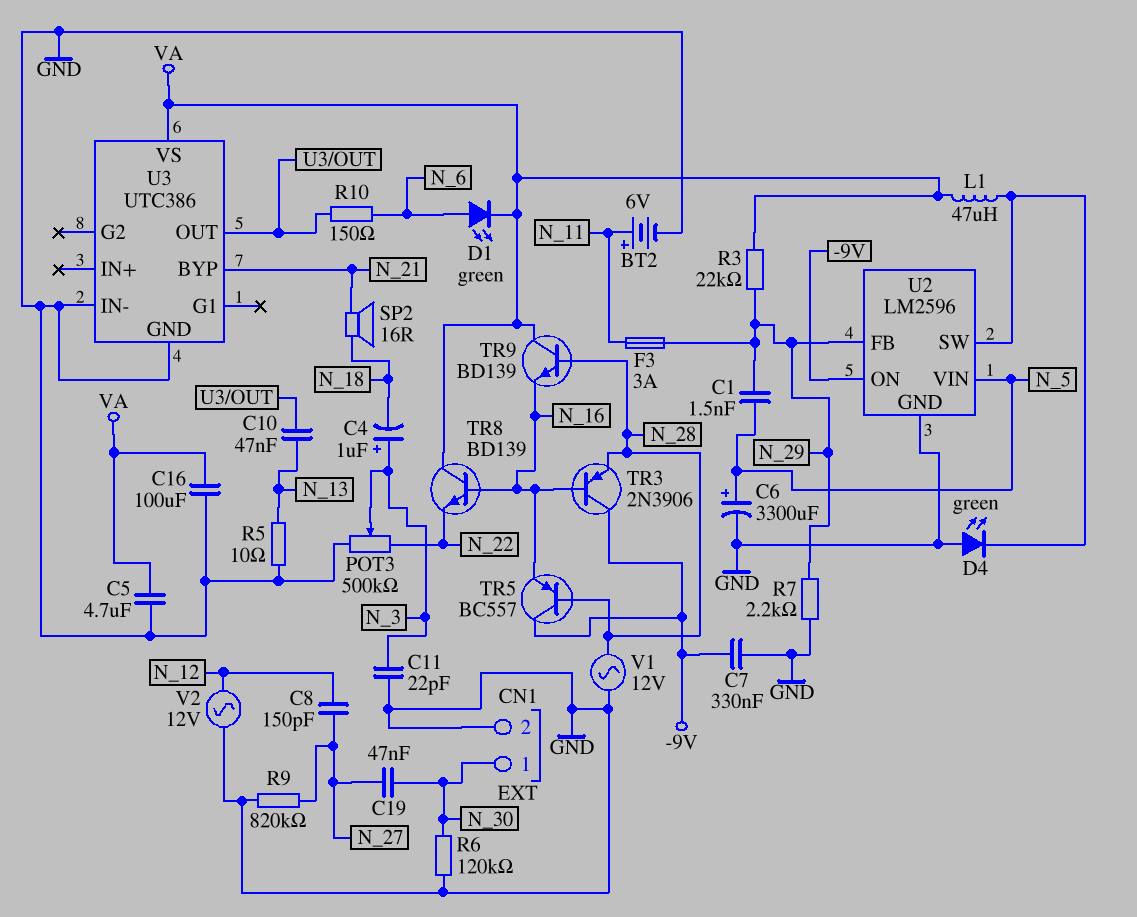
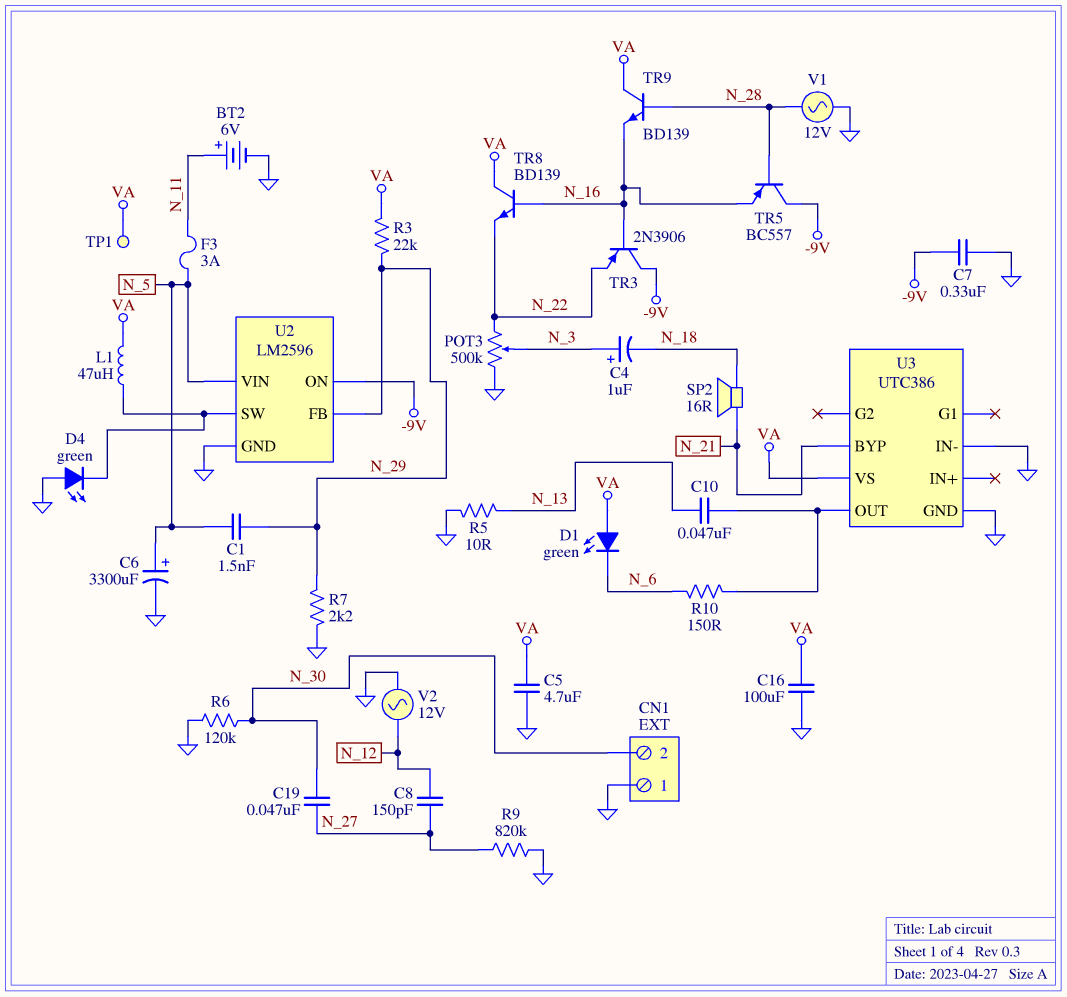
C11: 22pF (GND, N_3) -> none
CN1 pin 1: N_30 -> GND
CN1 pin 2: GND -> N_30
D1: LED green (A N_6, K VA) -> LED green (A VA, K N_6)
F3: 3A (N_11, N_29) -> 3A (N_5, N_11)
TP1: none -> test point (VA)
TR3: PNP 2N3906 (B N_16, C -9V, E N_28) -> PNP 2N3906 (B N_16, C -9V, E N_22)

